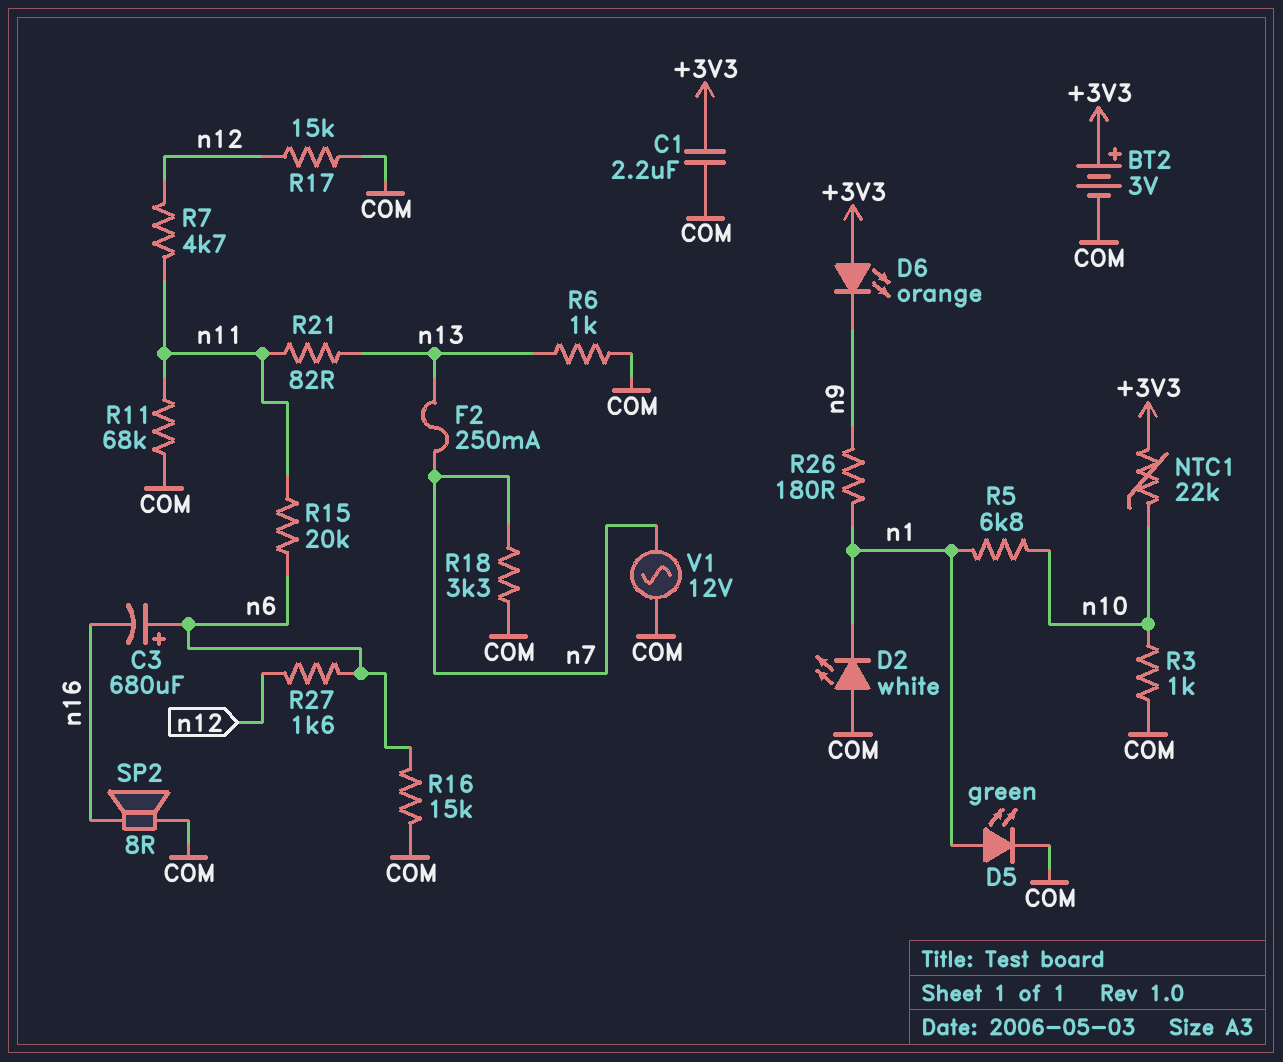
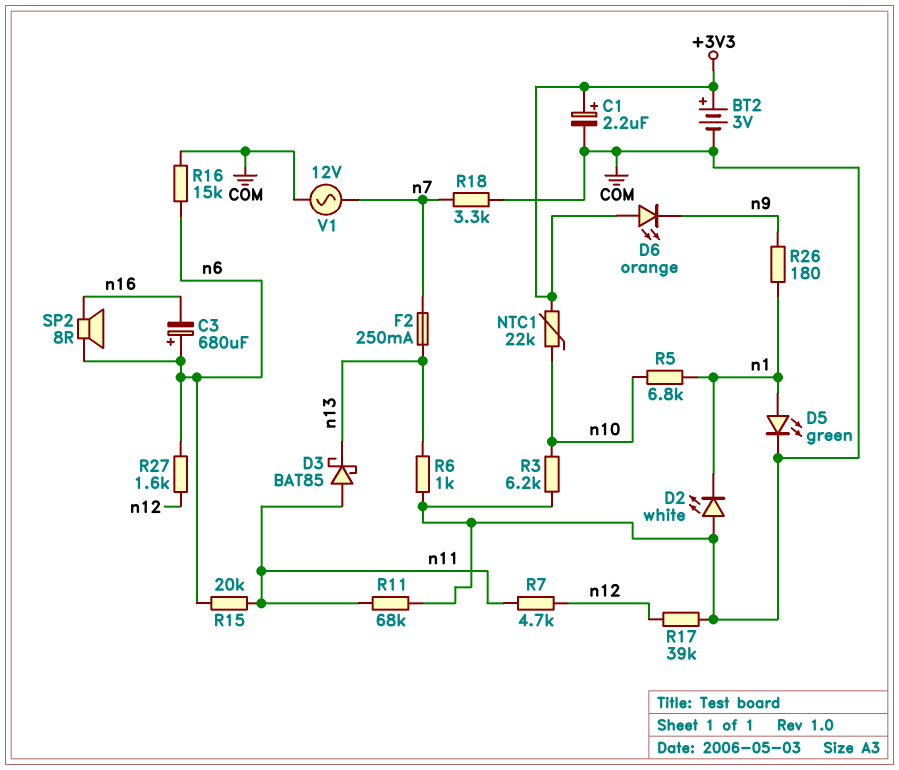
C1: 2.2uF (+3V3, COM) -> 2.2uF (plus +3V3, minus COM)
D3: none -> schottky BAT85 (A n11, K n13)
R3: 1k (COM, n10) -> 6.2k (COM, n10)
R17: 15k (COM, n12) -> 39k (COM, n12)
R21: 82 (n11, n13) -> none
SP2: speaker 8R (COM, n16) -> speaker 8R (n6, n16)

